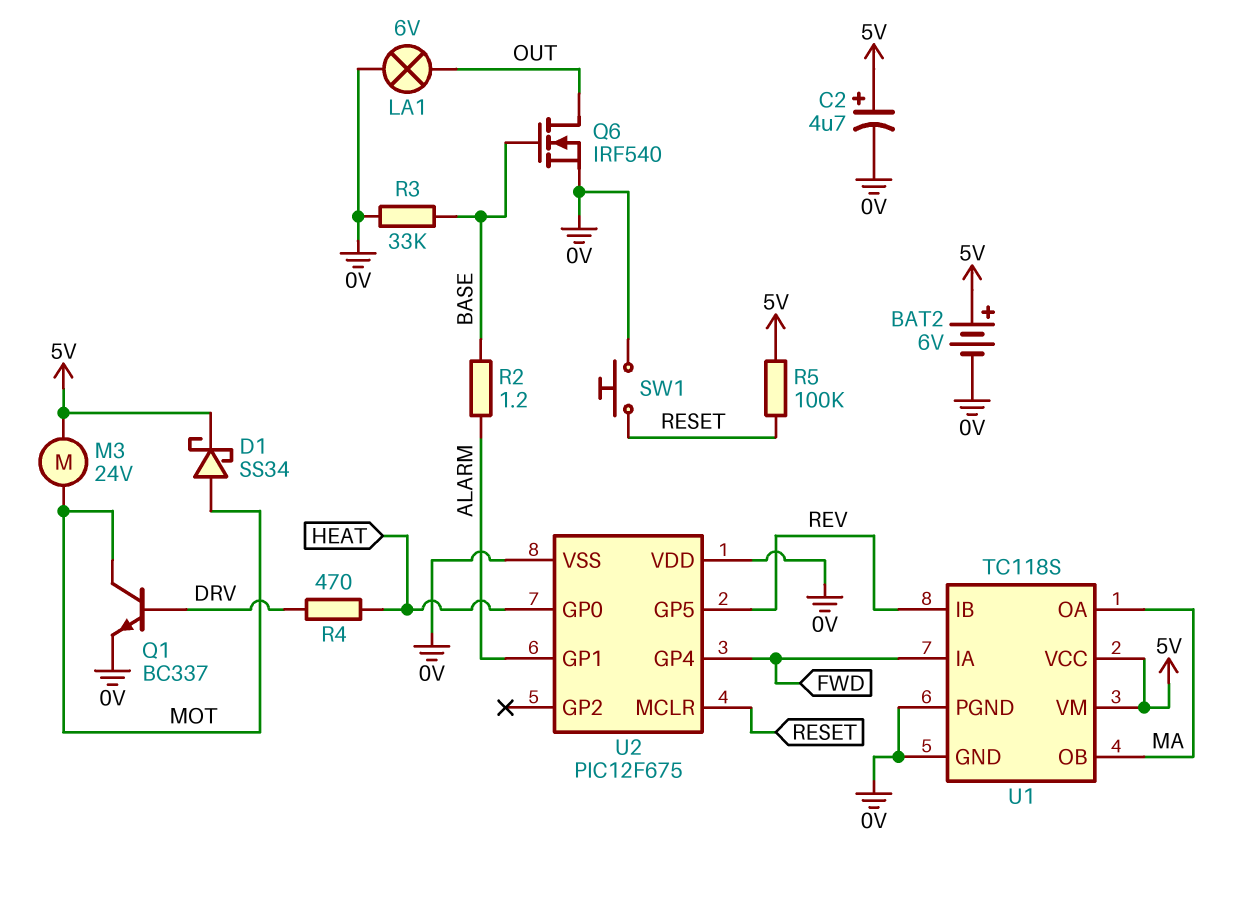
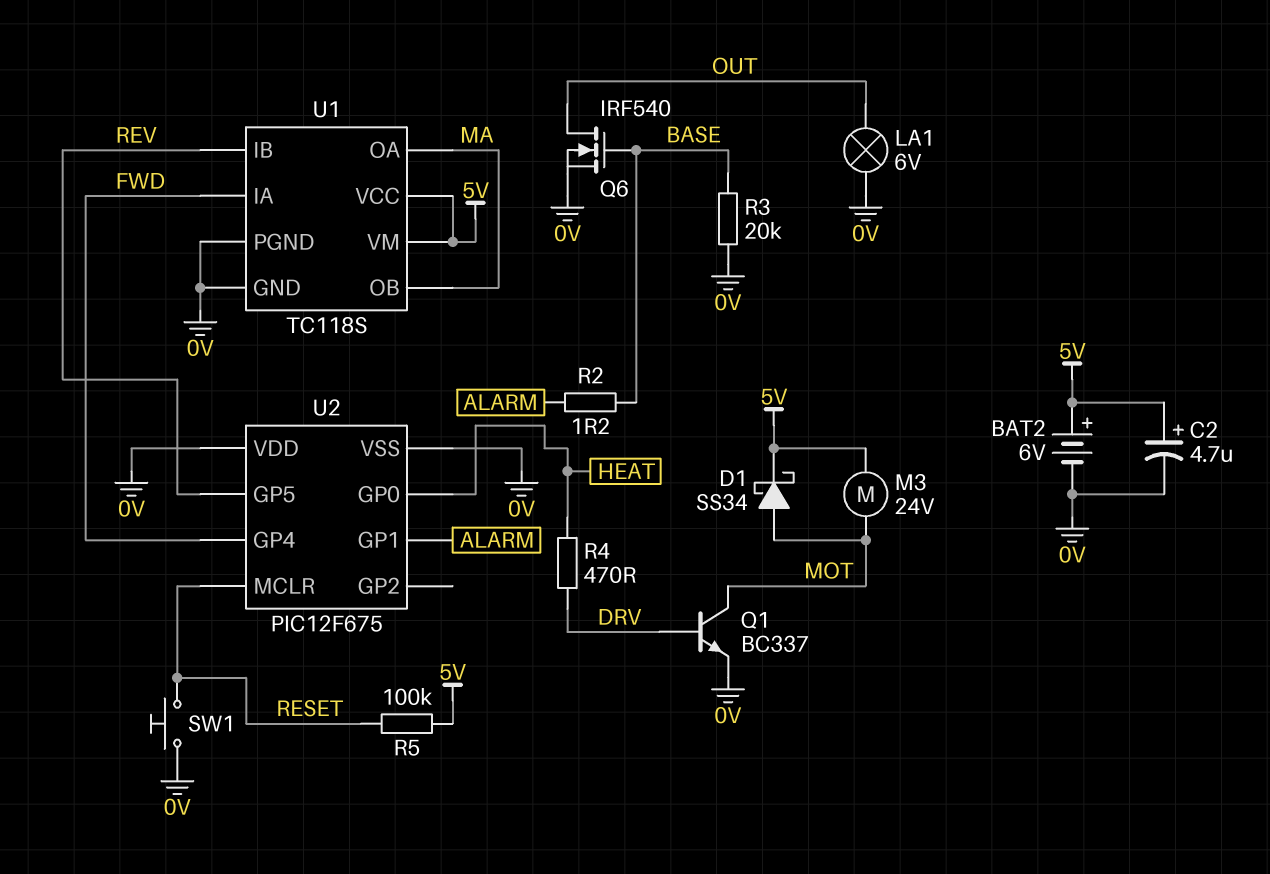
R3: 33k (0V, BASE) -> 20k (0V, BASE)

